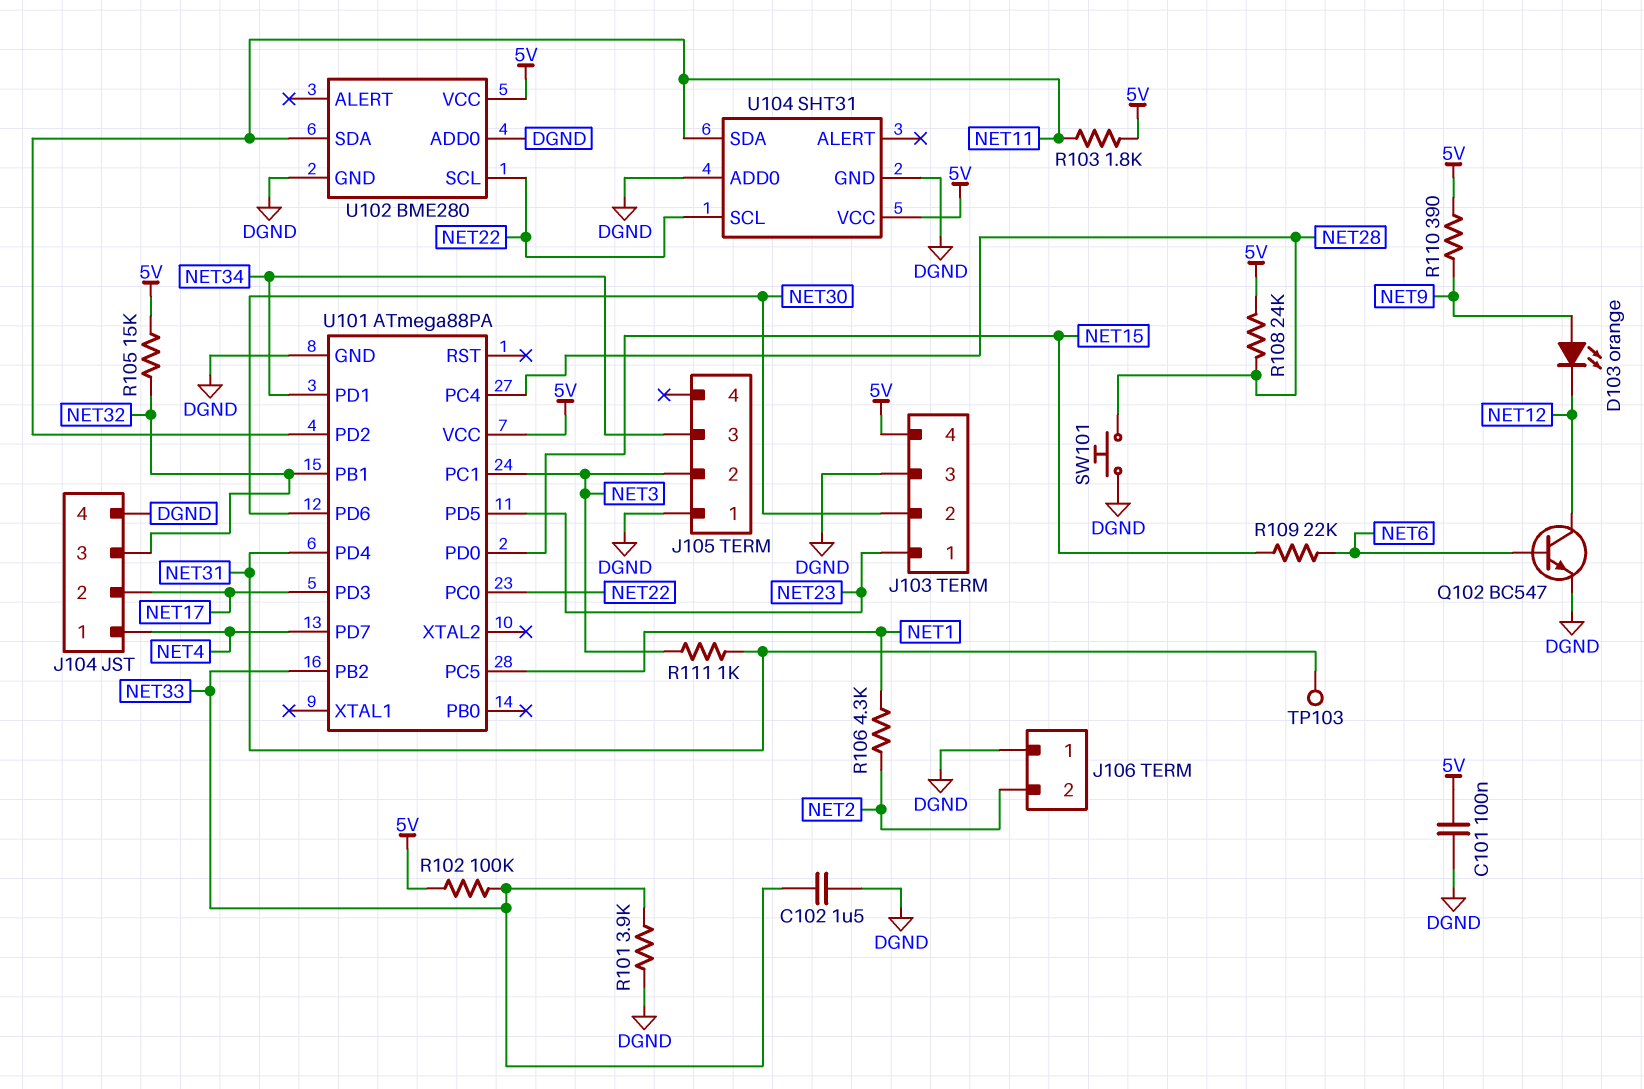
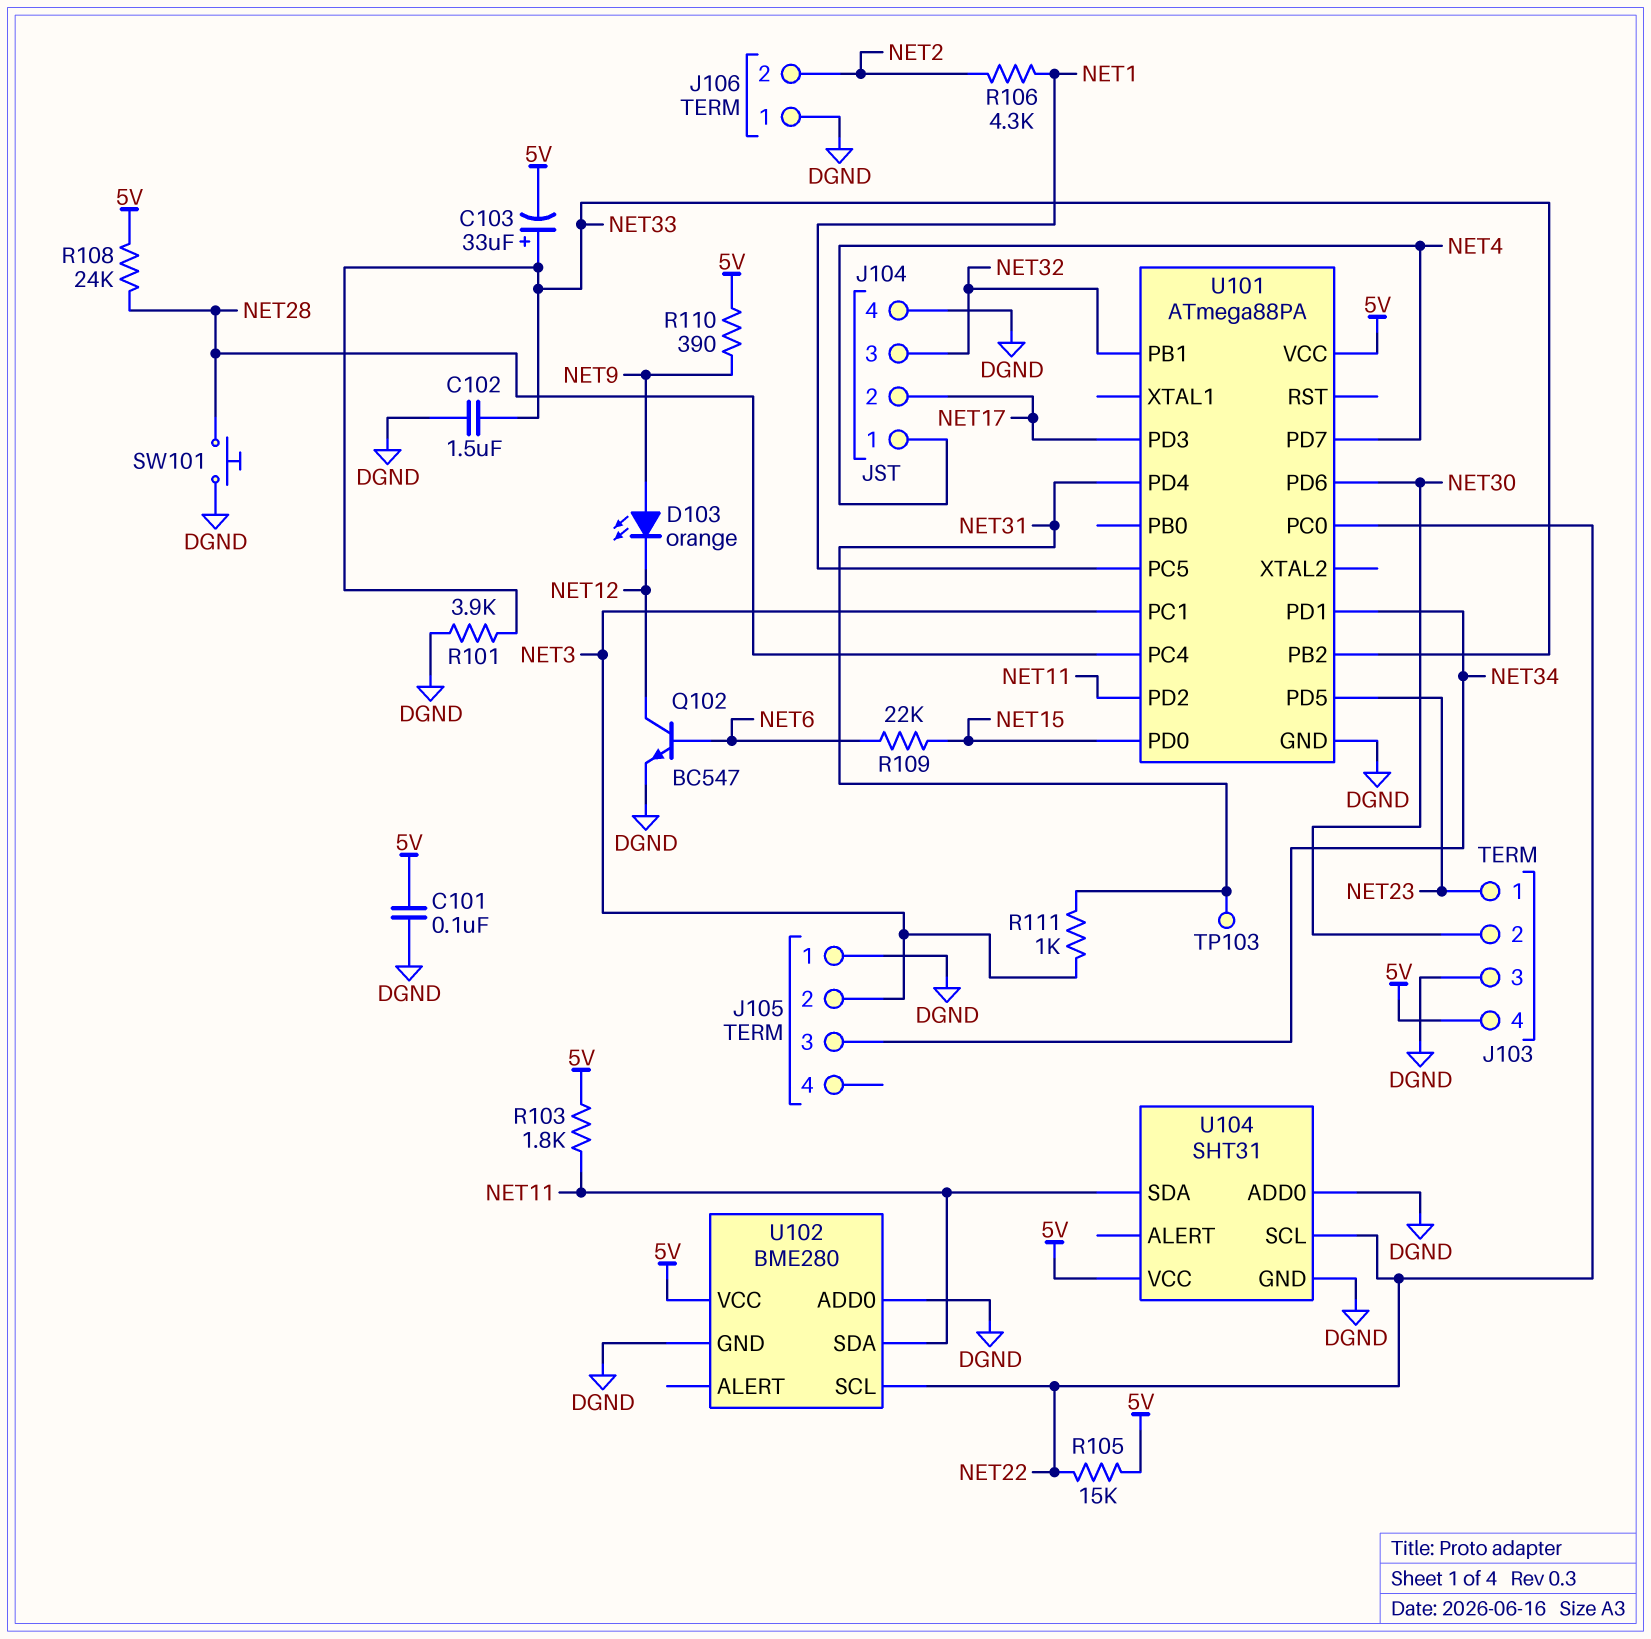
C103: none -> 33uF (plus NET33, minus 5V)
R102: 100k (5V, NET33) -> none
R105: 15k (5V, NET32) -> 15k (5V, NET22)

